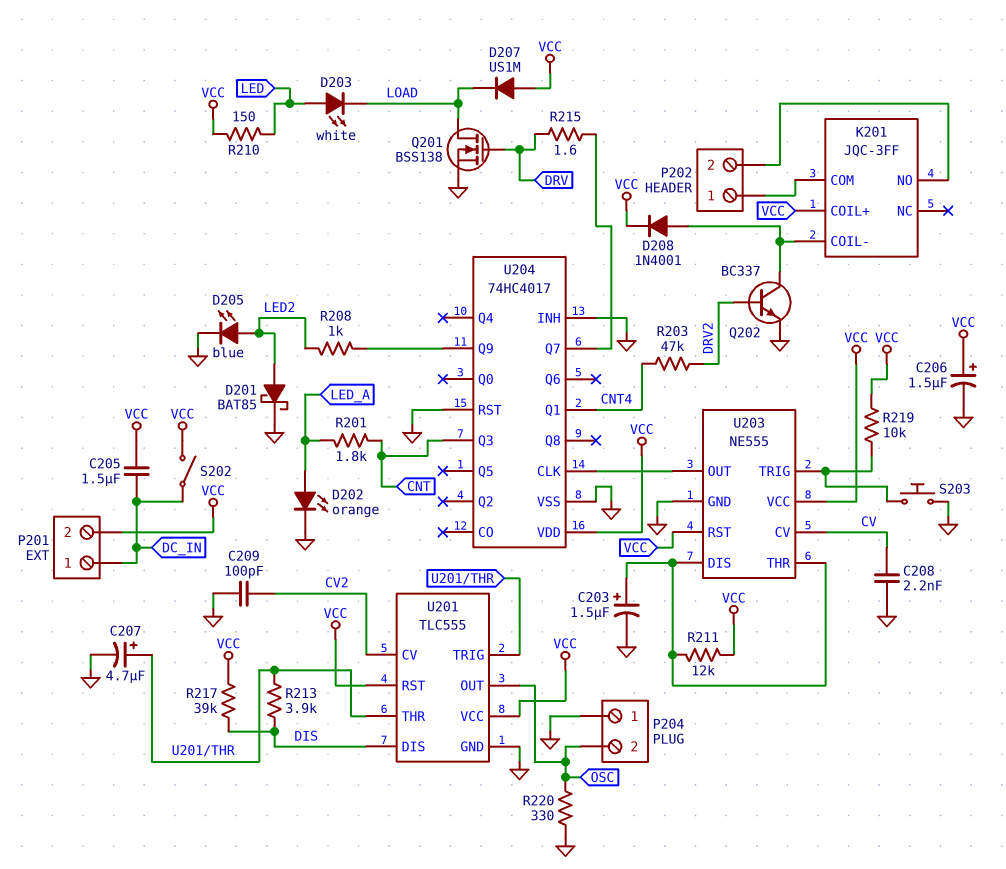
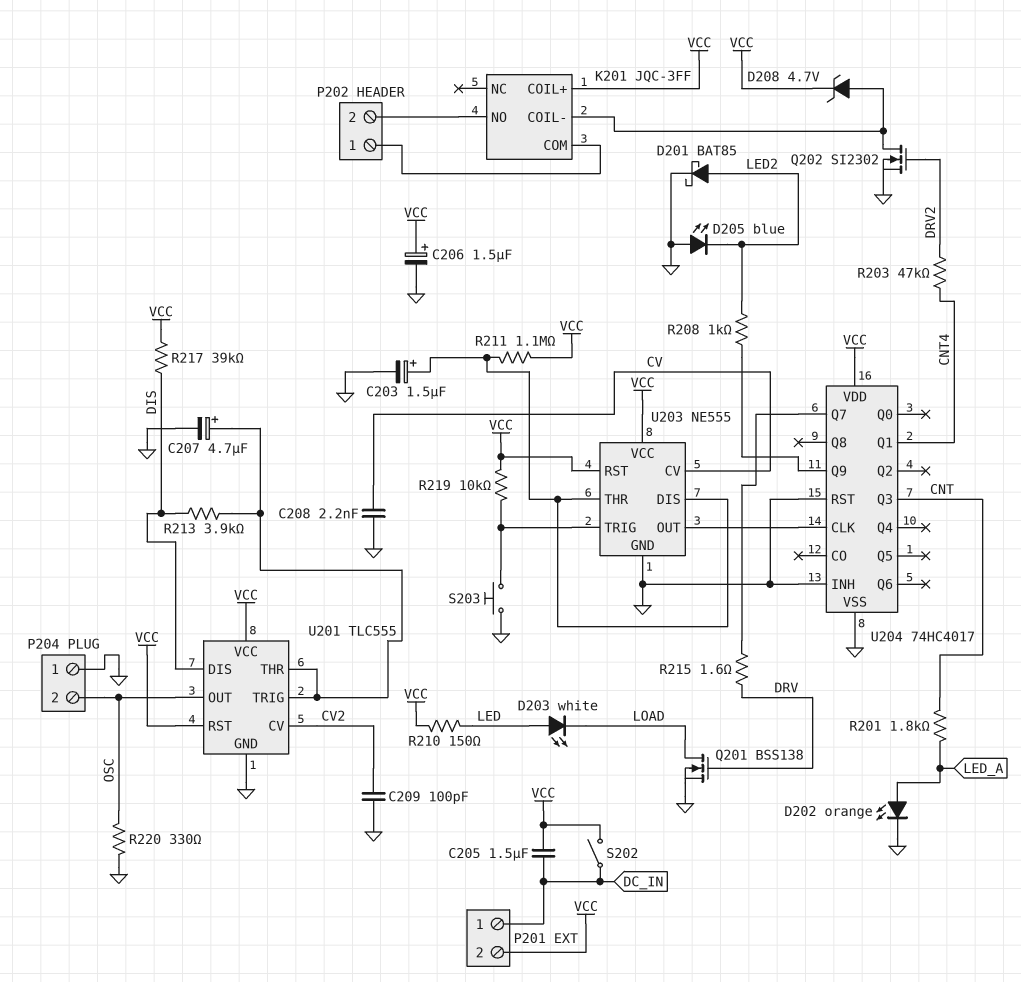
D205: LED blue (A LED2, K GND) -> LED blue (A GND, K LED2)
D207: diode US1M (A VCC, K LOAD) -> none
D208: diode 1N4001 (A K201/COIL-, K VCC) -> zener 4.7V (A K201/COIL-, K VCC)
Q202: NPN BC337 (B DRV2, C K201/COIL-, E GND) -> NMOS SI2302 (G DRV2, D K201/COIL-, S GND)
R211: 12k (U203/DIS, VCC) -> 1.1M (U203/DIS, VCC)

